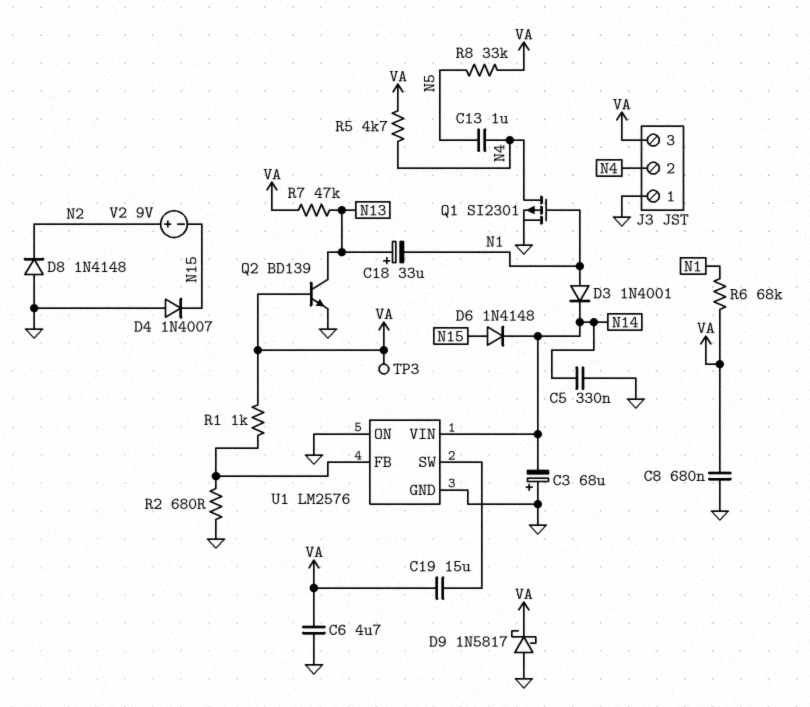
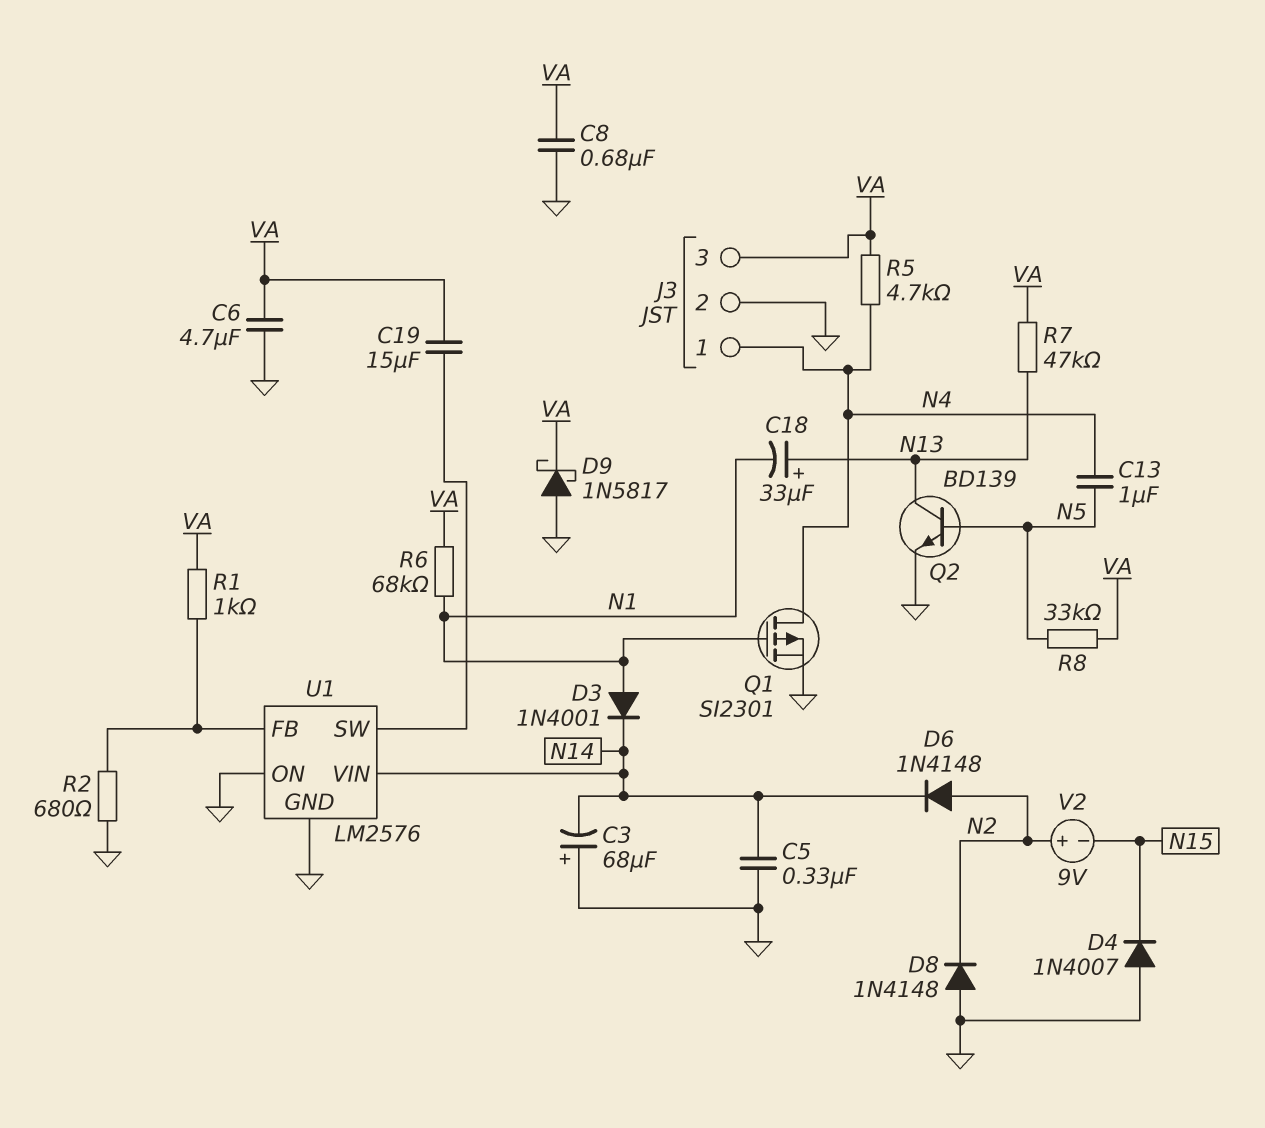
D6: diode 1N4148 (A N15, K N14) -> diode 1N4148 (A N2, K N14)
J3 pin 1: GND -> N4
J3 pin 2: N4 -> GND
Q2: NPN BD139 (B VA, C N13, E GND) -> NPN BD139 (B N5, C N13, E GND)
TP3: test point (VA) -> none

